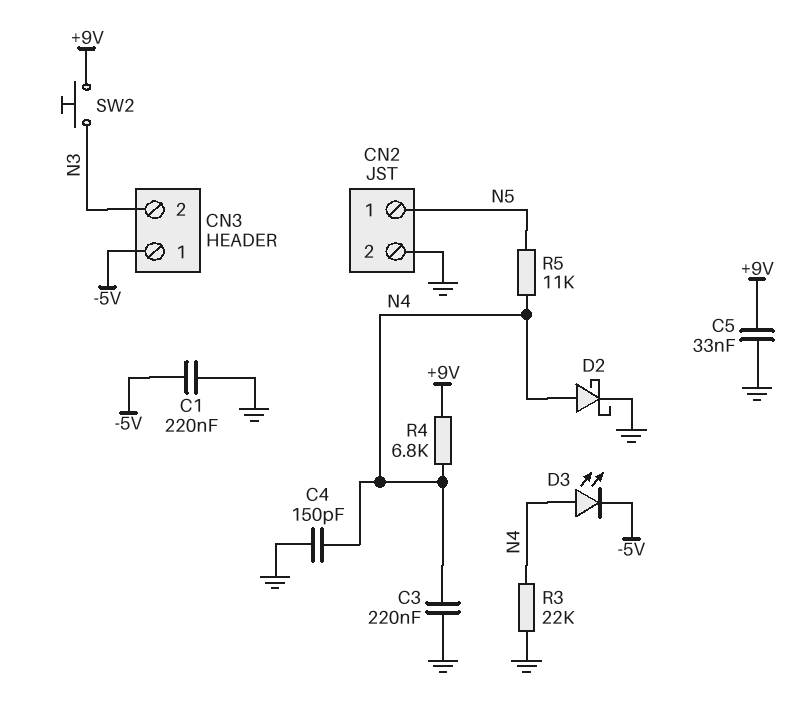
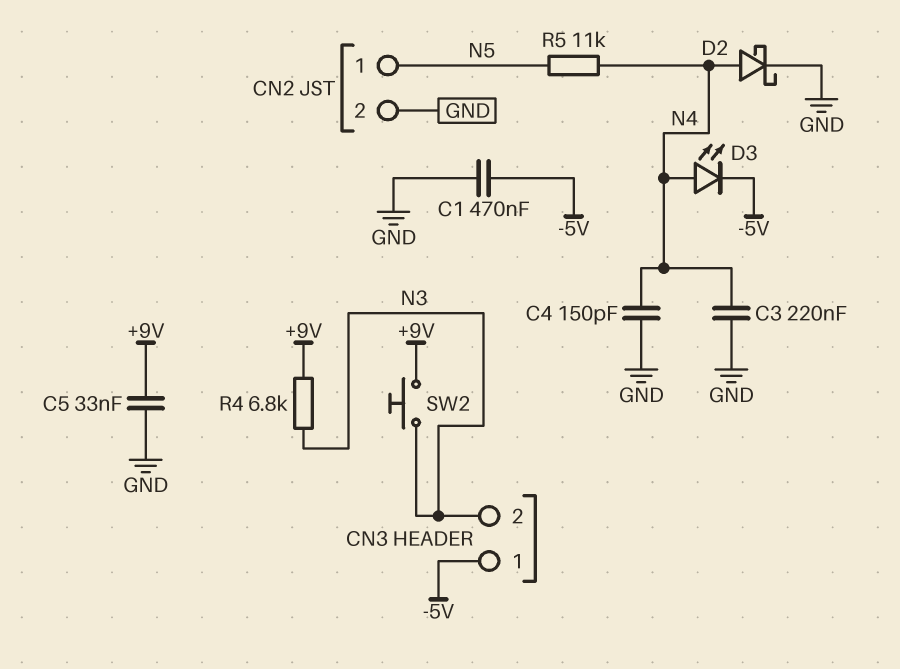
C1: 220nF (-5V, GND) -> 470nF (-5V, GND)
R3: 22k (GND, N4) -> none
R4: 6.8k (+9V, N4) -> 6.8k (+9V, N3)

